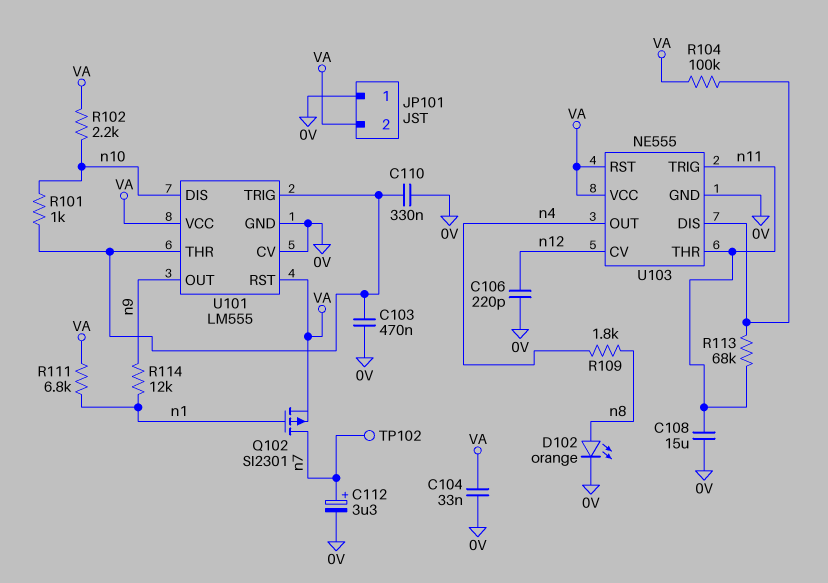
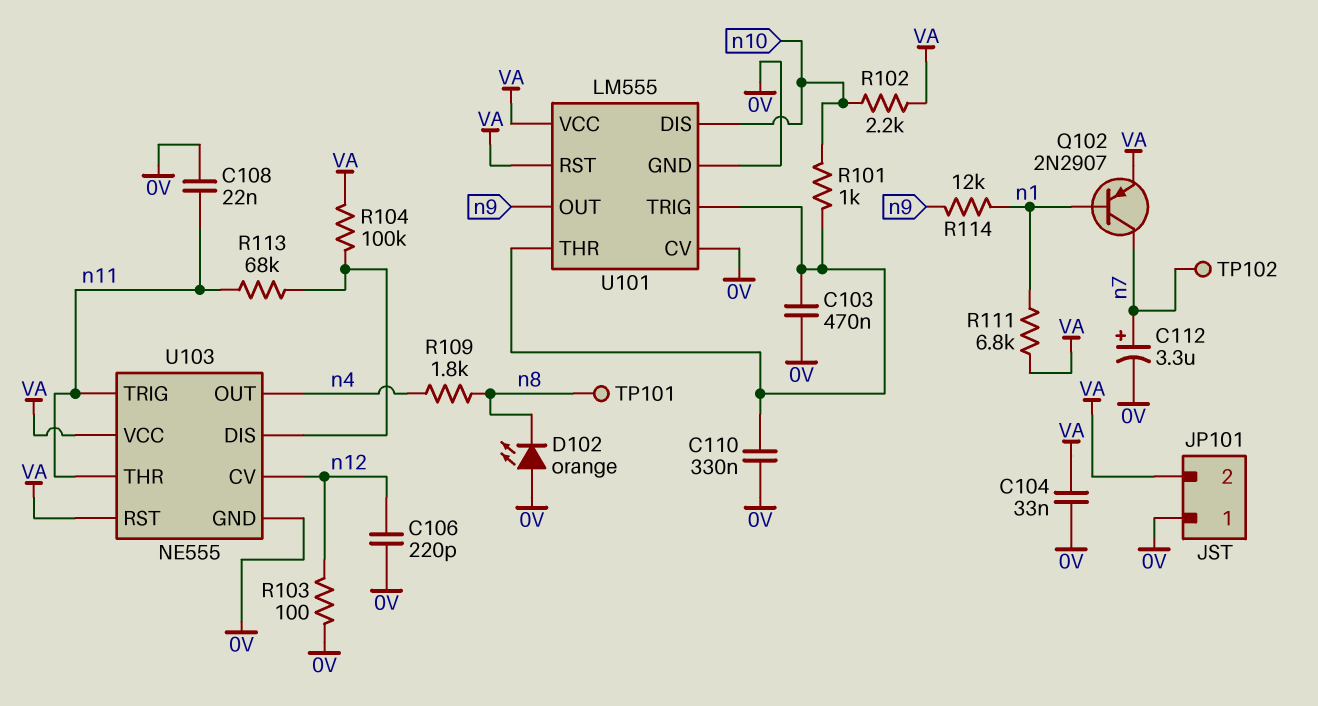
C108: 15uF (0V, n11) -> 22nF (0V, n11)
D102: LED orange (A n8, K 0V) -> LED orange (A 0V, K n8)
Q102: PMOS SI2301 (G n1, D n7, S VA) -> PNP 2N2907 (B n1, C n7, E VA)
R103: none -> 100 (0V, n12)
TP101: none -> test point (n8)

